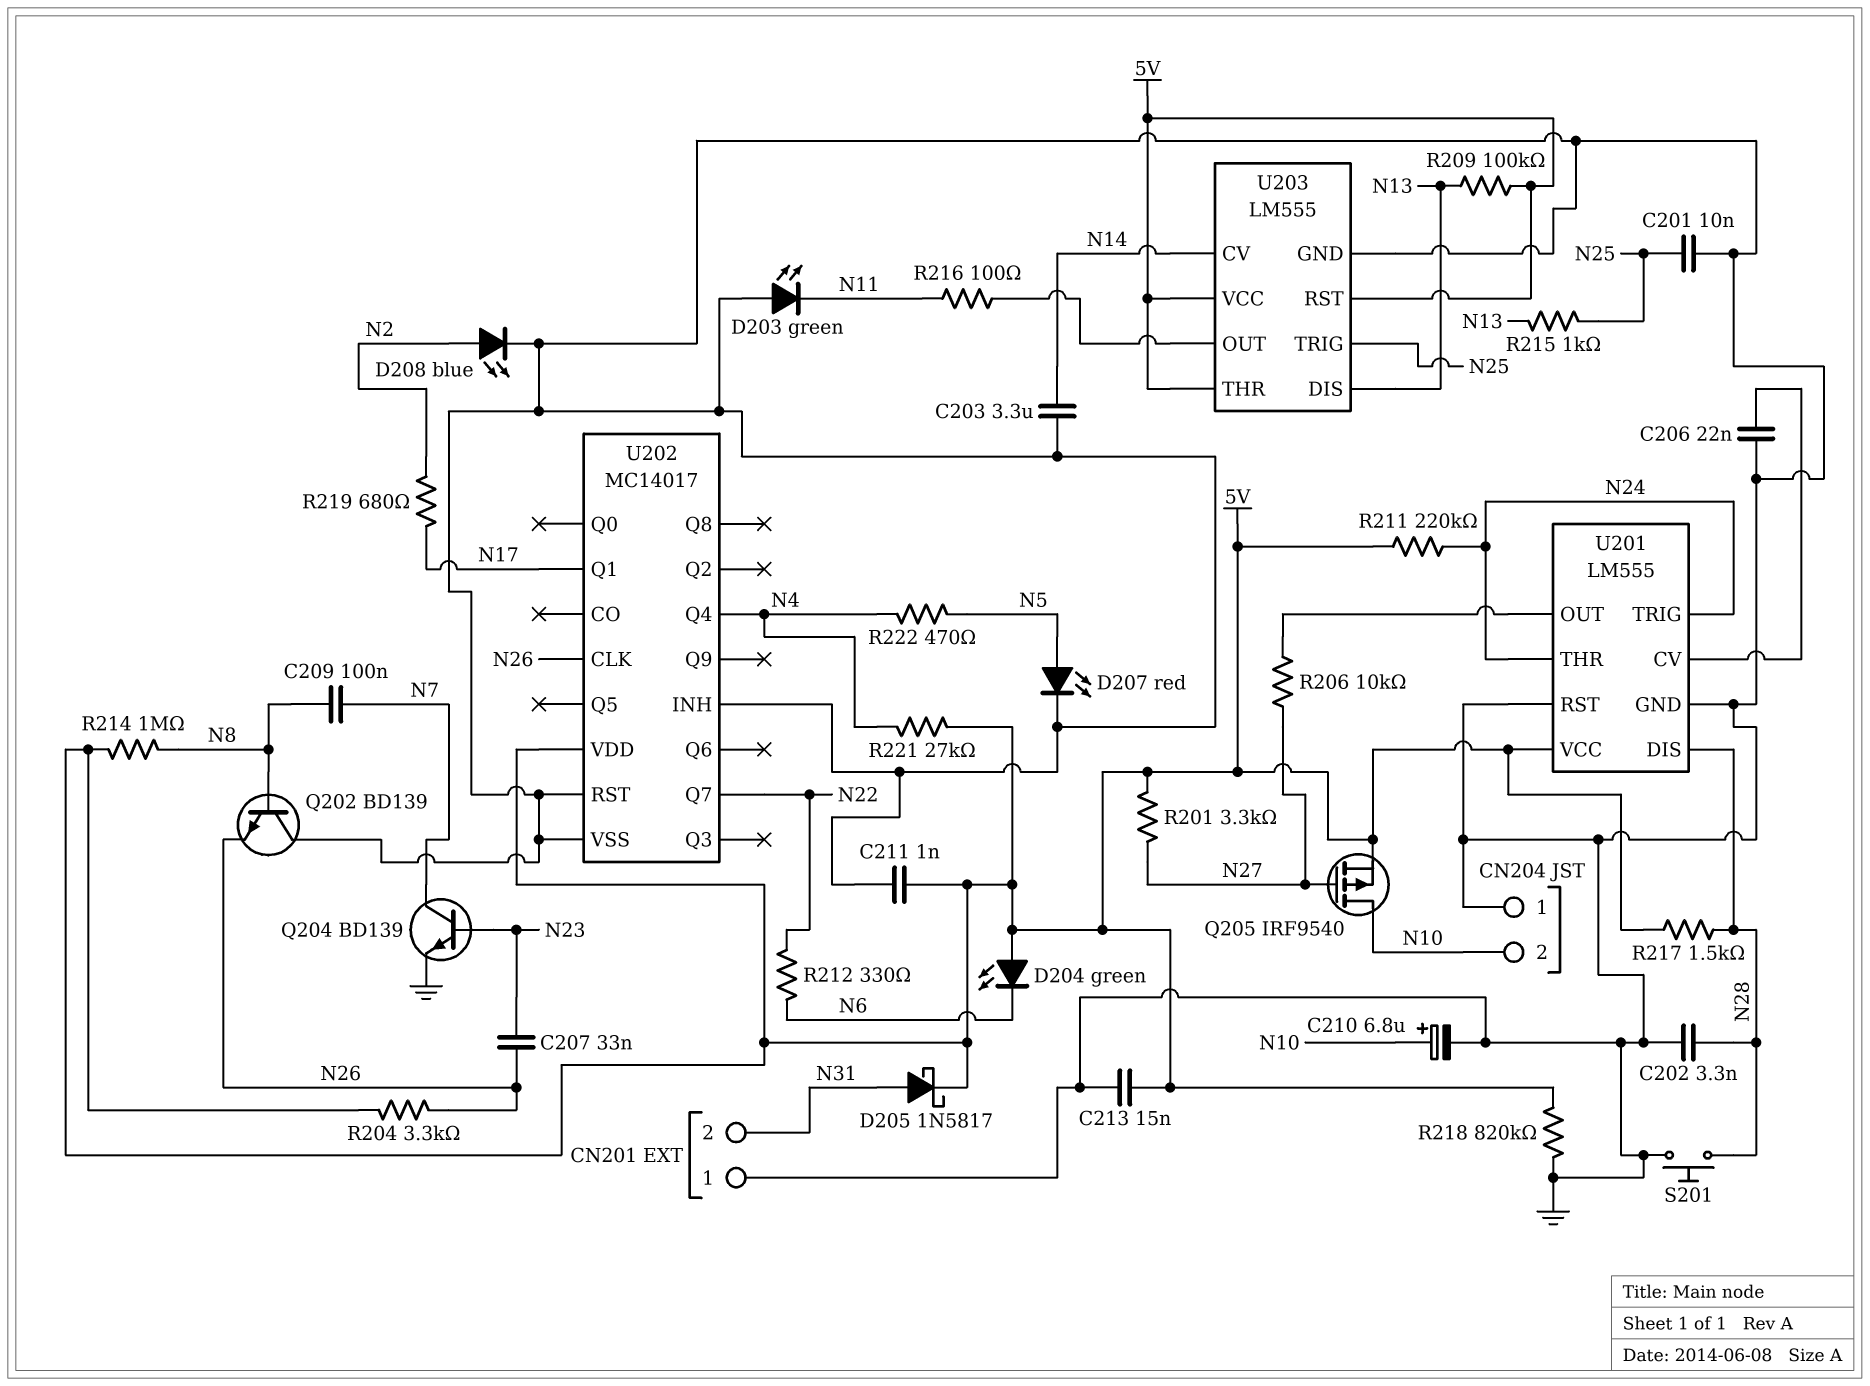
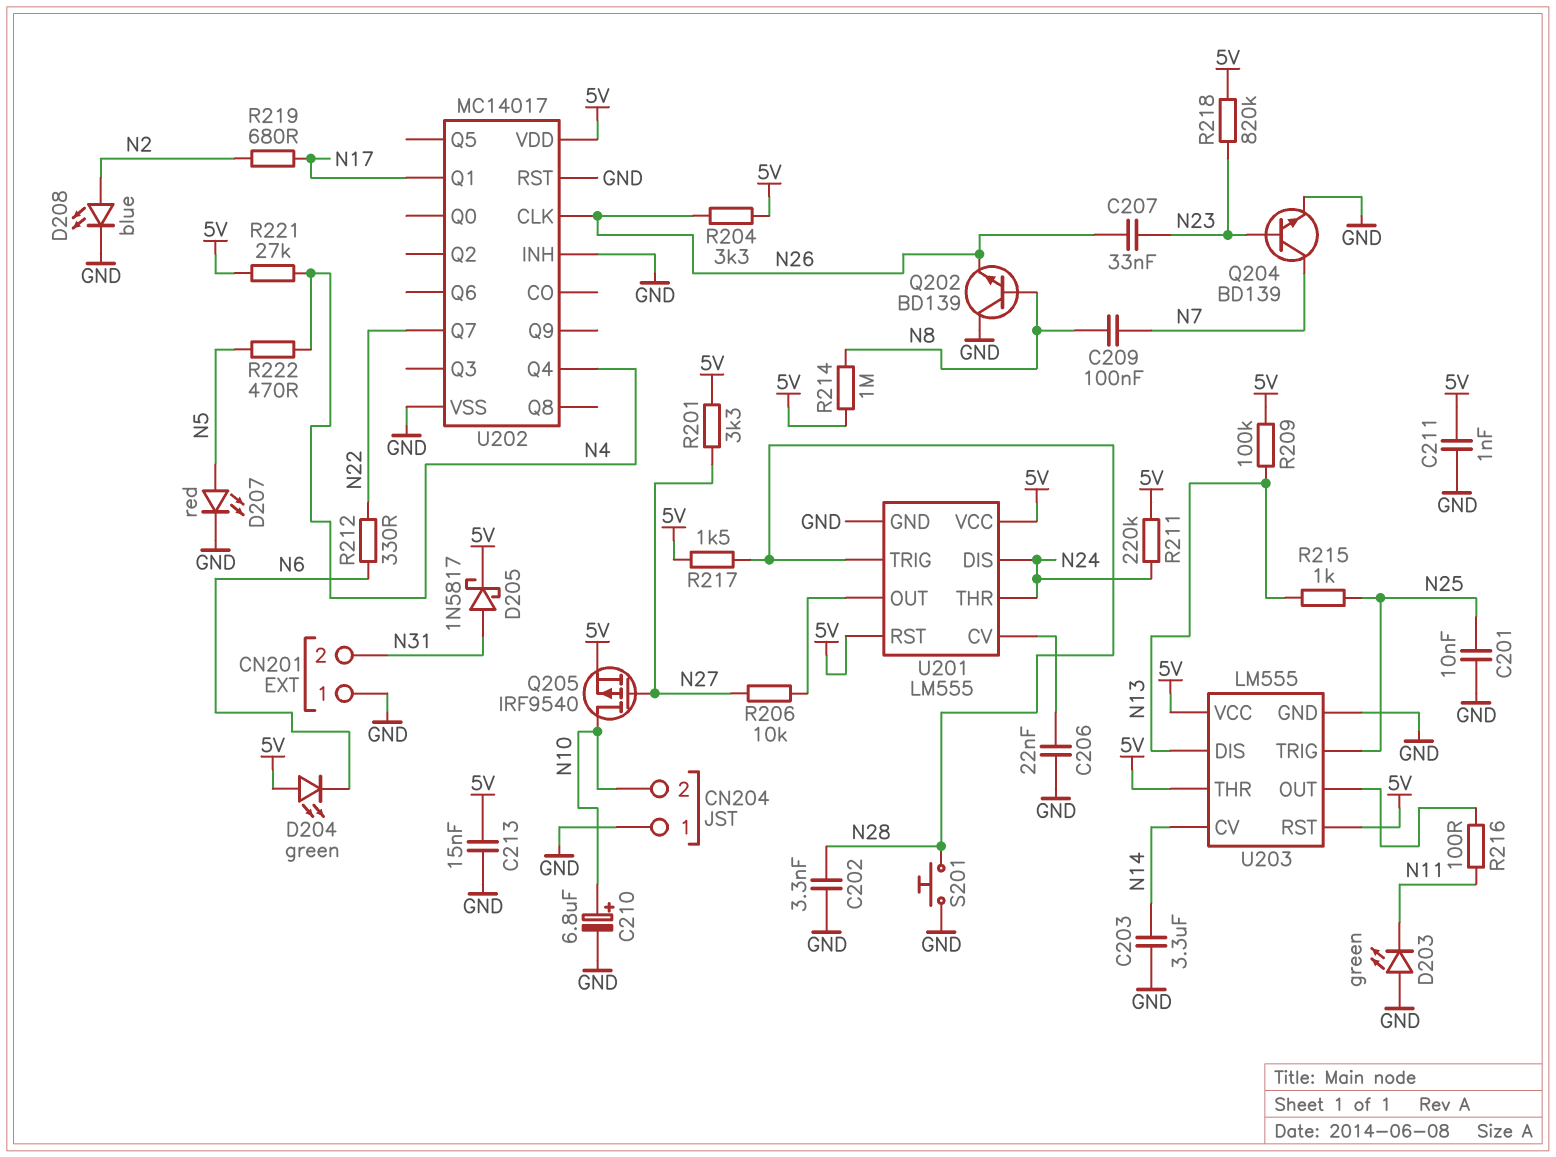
R218: 820k (5V, GND) -> 820k (5V, N23)
U201 pin DIS: N28 -> N24
U201 pin RST: GND -> 5V
U201 pin TRIG: N24 -> N28

